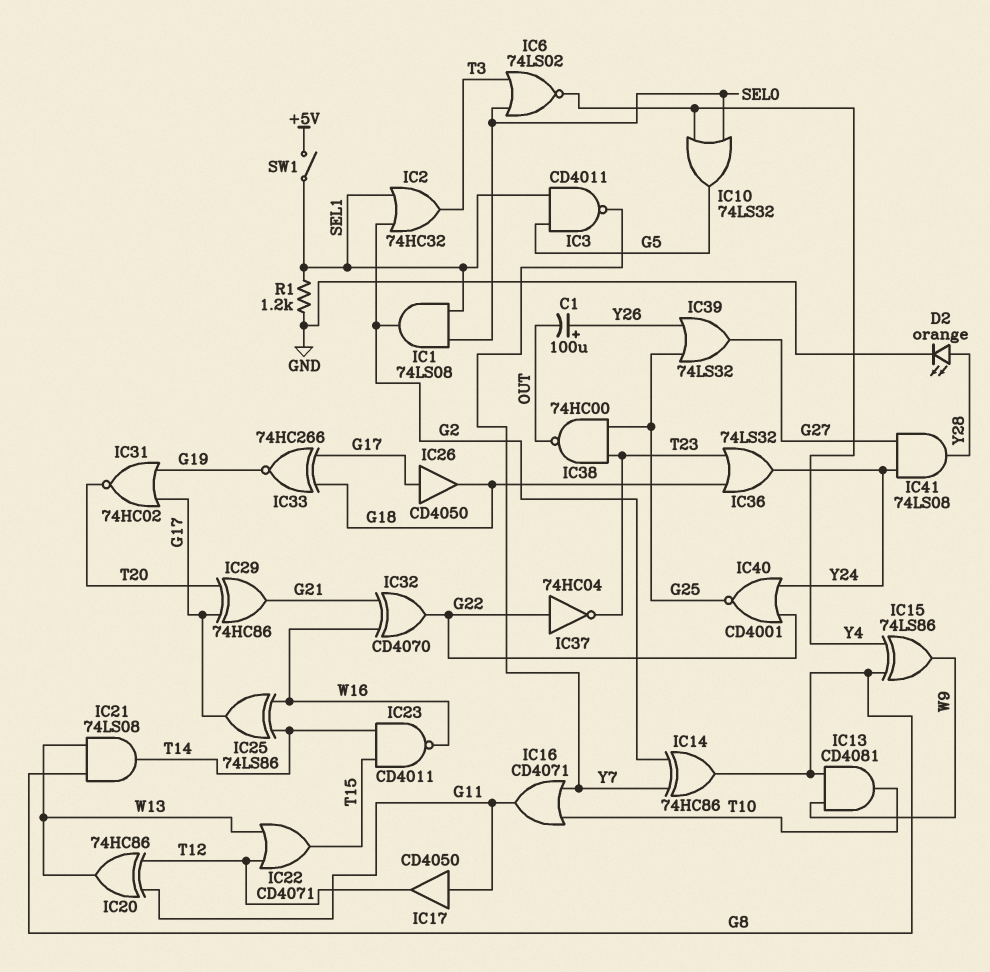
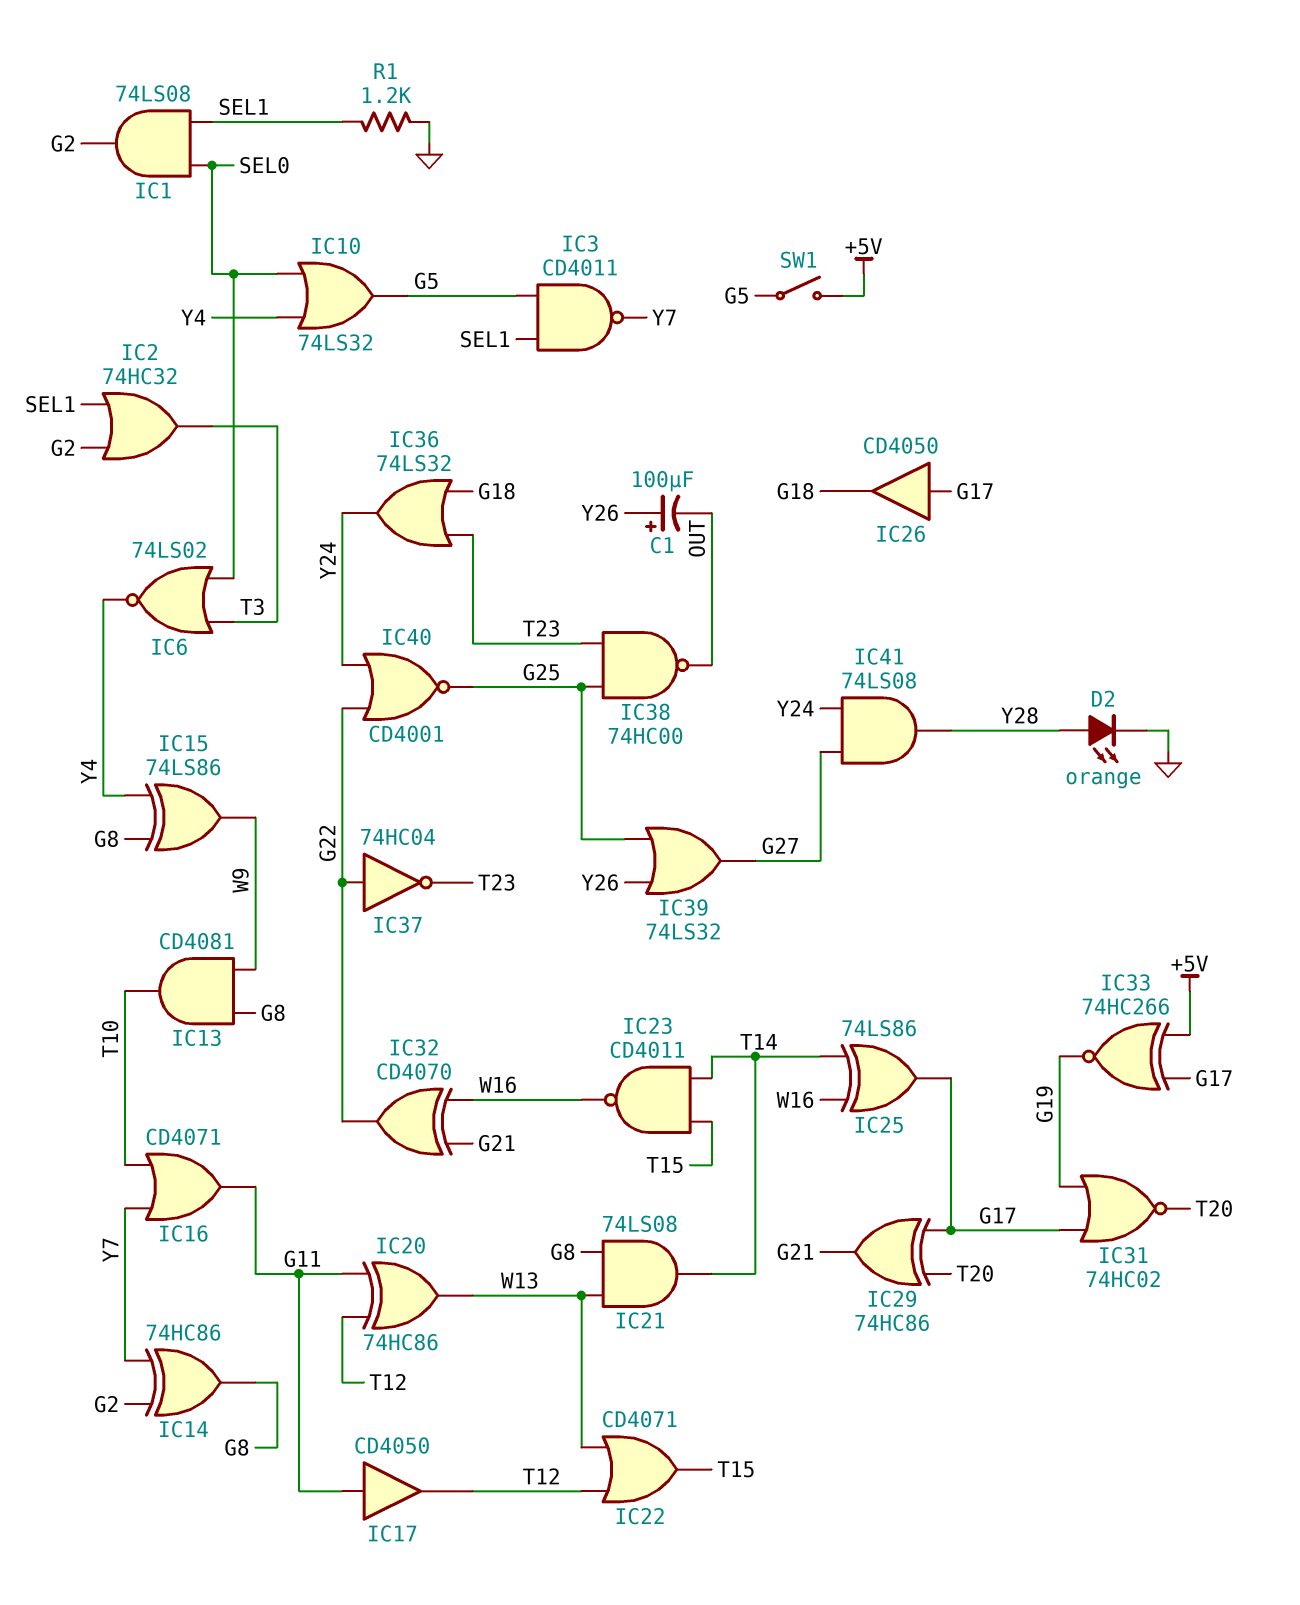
IC33: XNOR 74HC266 (in G17, in G18, out G19) -> XNOR 74HC266 (in +5V, in G17, out G19)
SW1: switch (+5V, SEL1) -> switch (+5V, G5)

